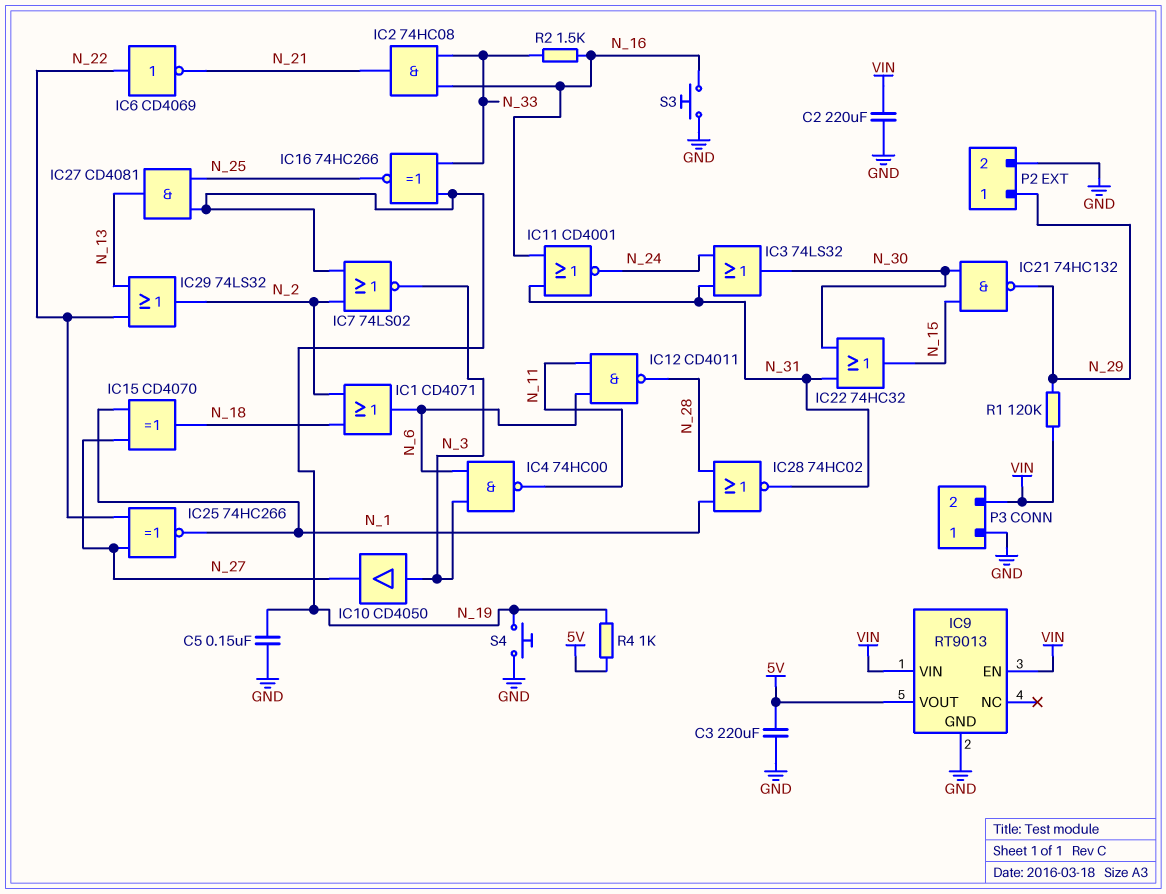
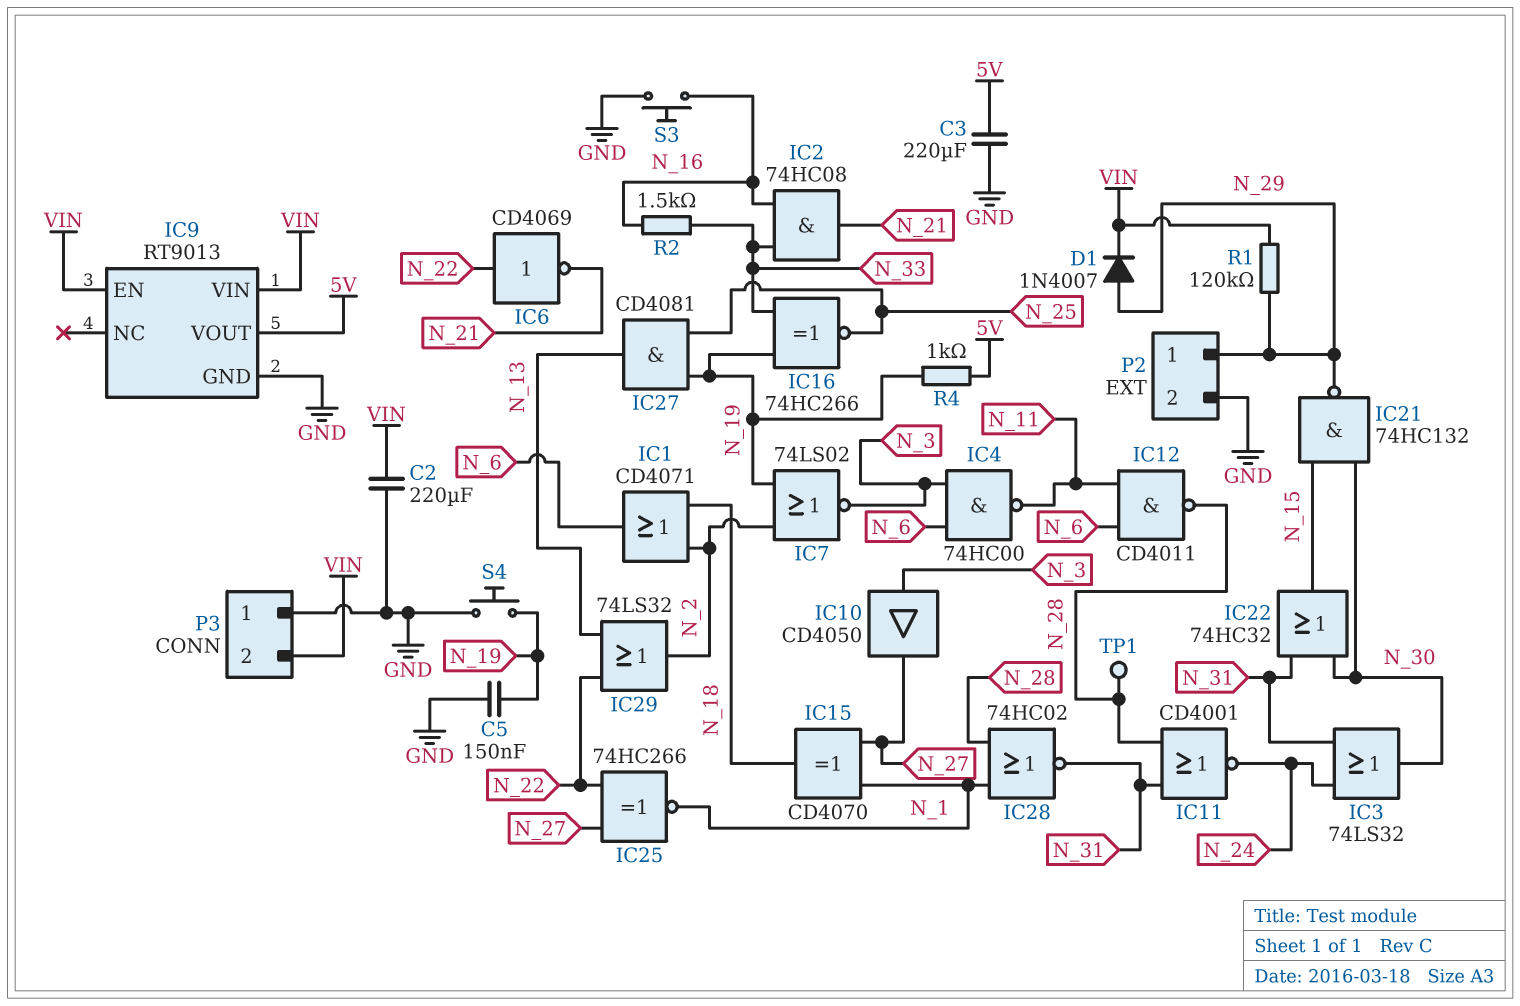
D1: none -> diode 1N4007 (A N_29, K VIN)
IC11: NOR CD4001 (in N_16, in N_31, out N_24) -> NOR CD4001 (in N_28, in N_31, out N_24)
TP1: none -> test point (N_28)

